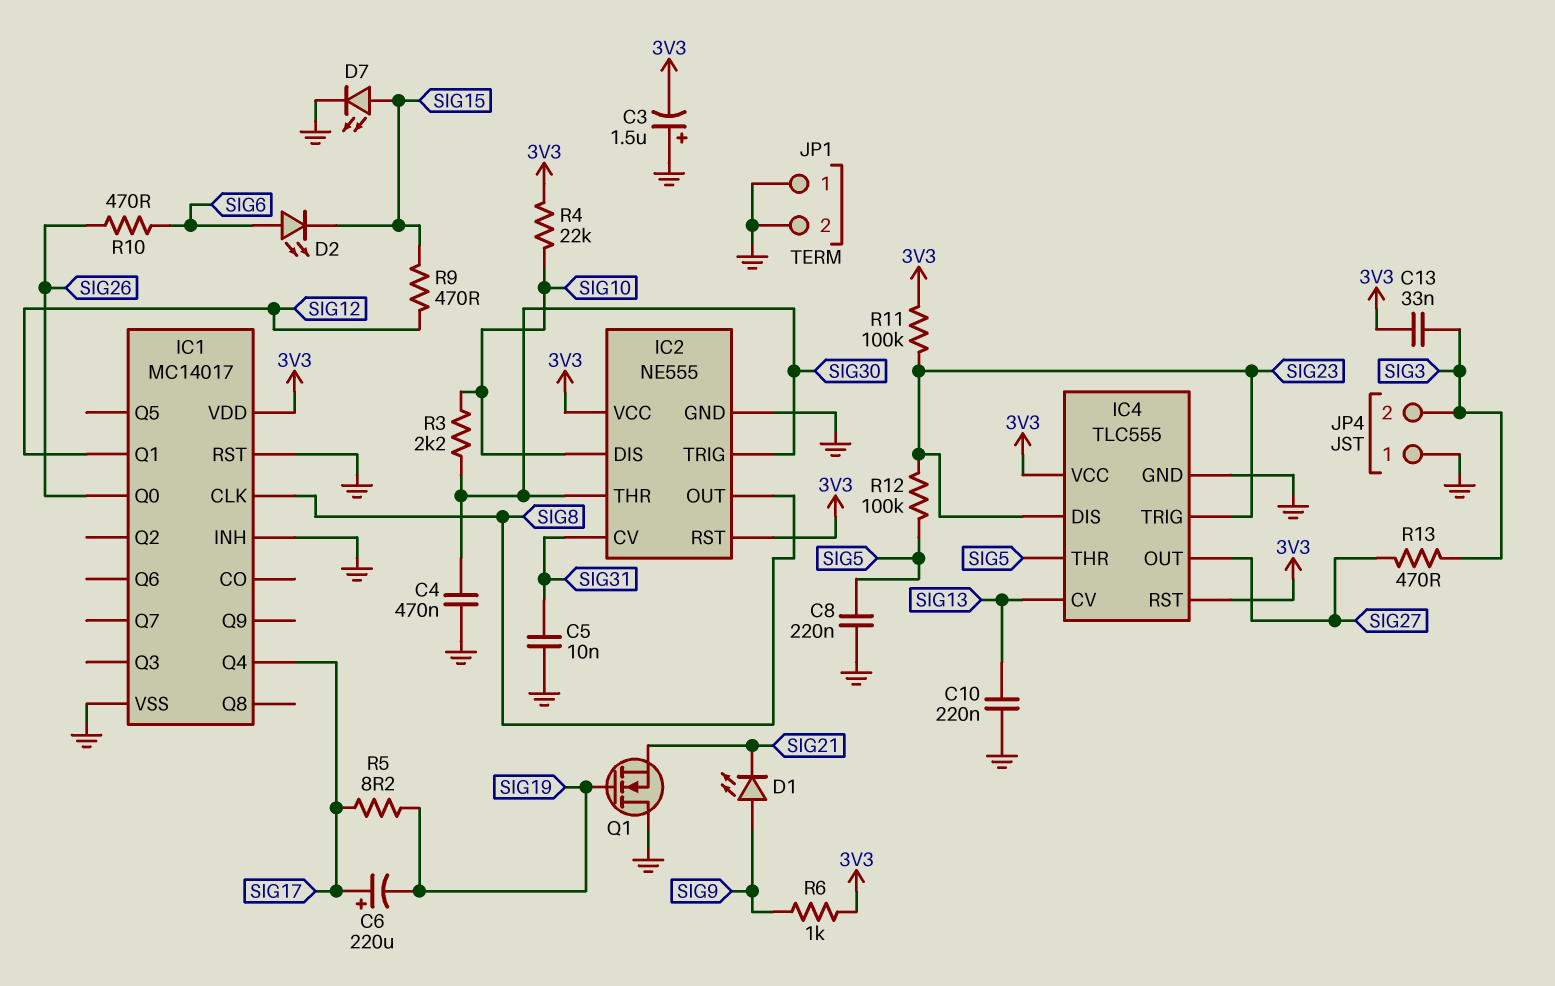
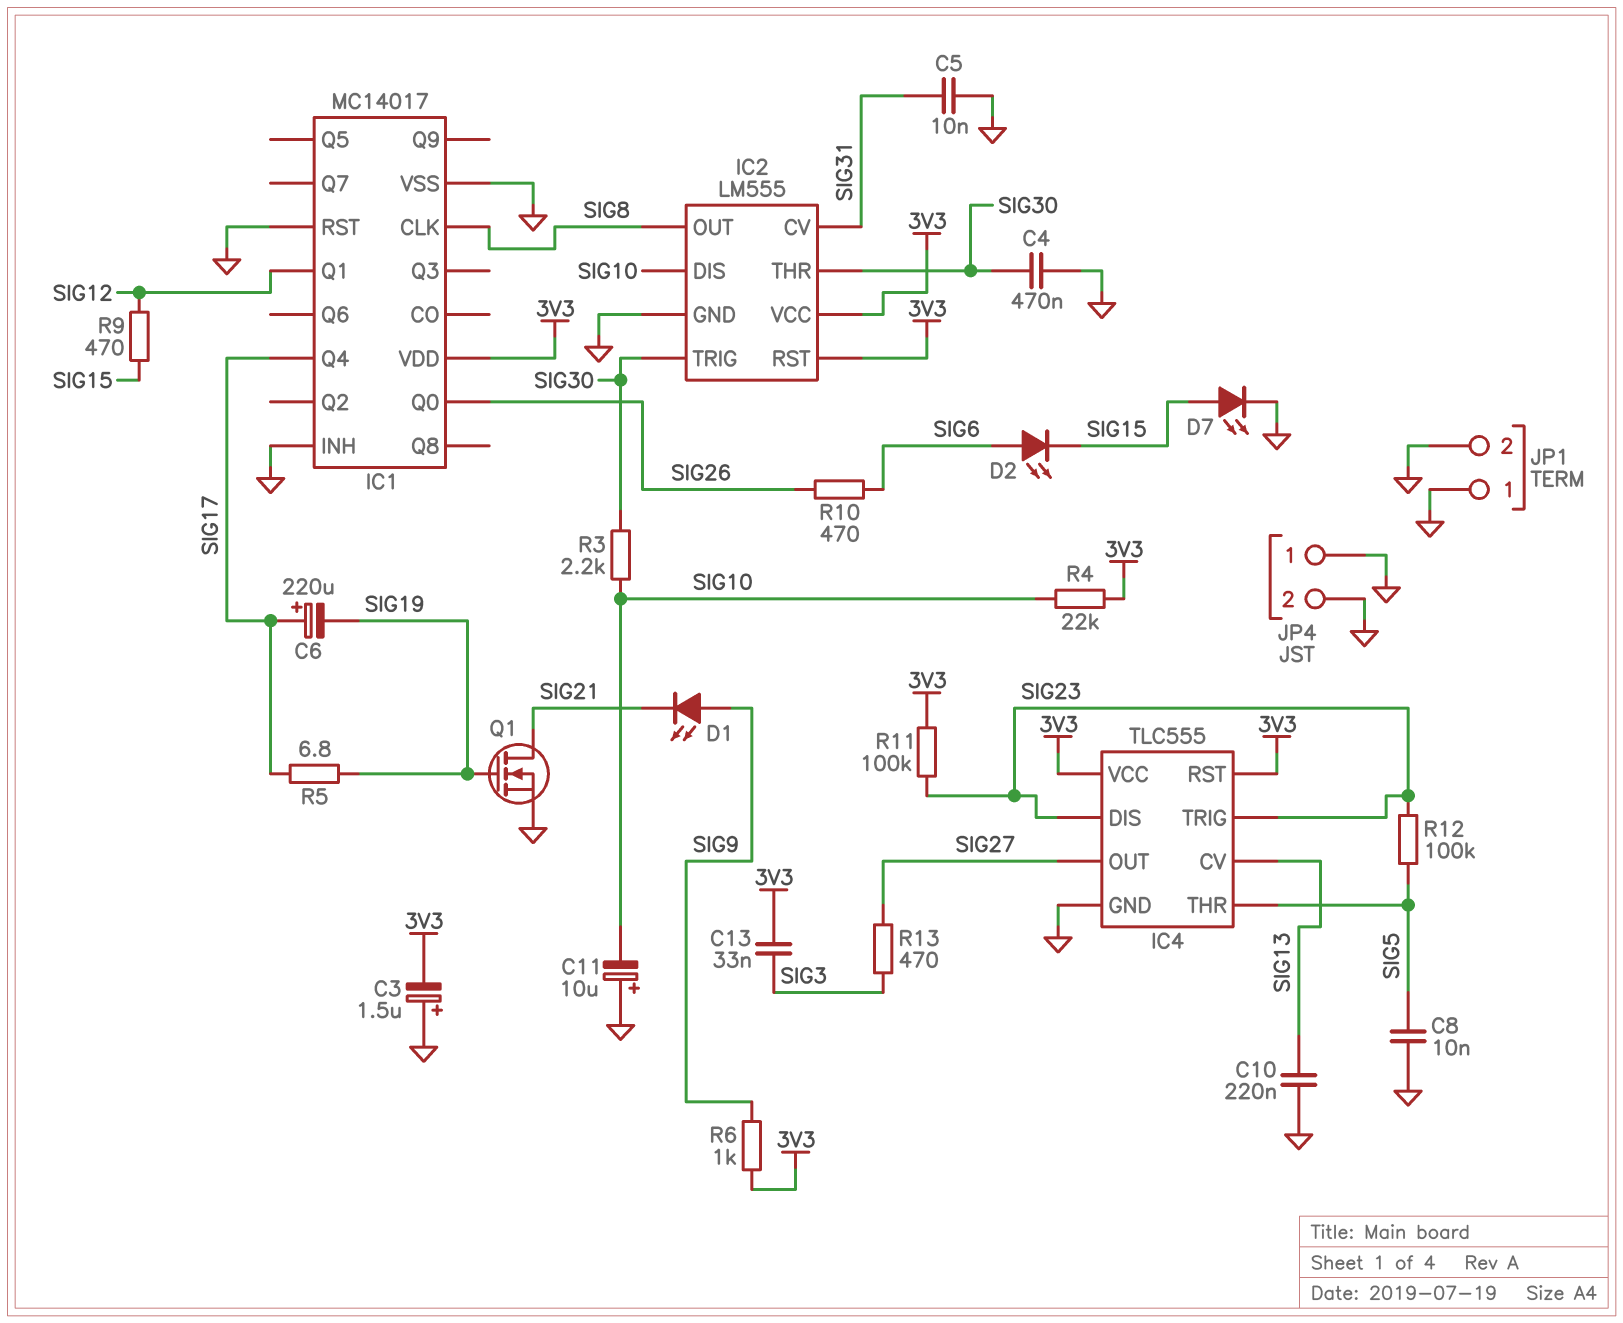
C8: 220nF (GND, SIG5) -> 10nF (GND, SIG5)
C11: none -> 10uF (plus GND, minus SIG10)
IC2: NE555 -> LM555
JP4 pin 2: SIG3 -> GND
Q1: NMOS (G SIG19, D GND, S SIG21) -> NMOS (G SIG19, D SIG21, S GND)
R5: 8.2 (SIG17, SIG19) -> 6.8 (SIG17, SIG19)

